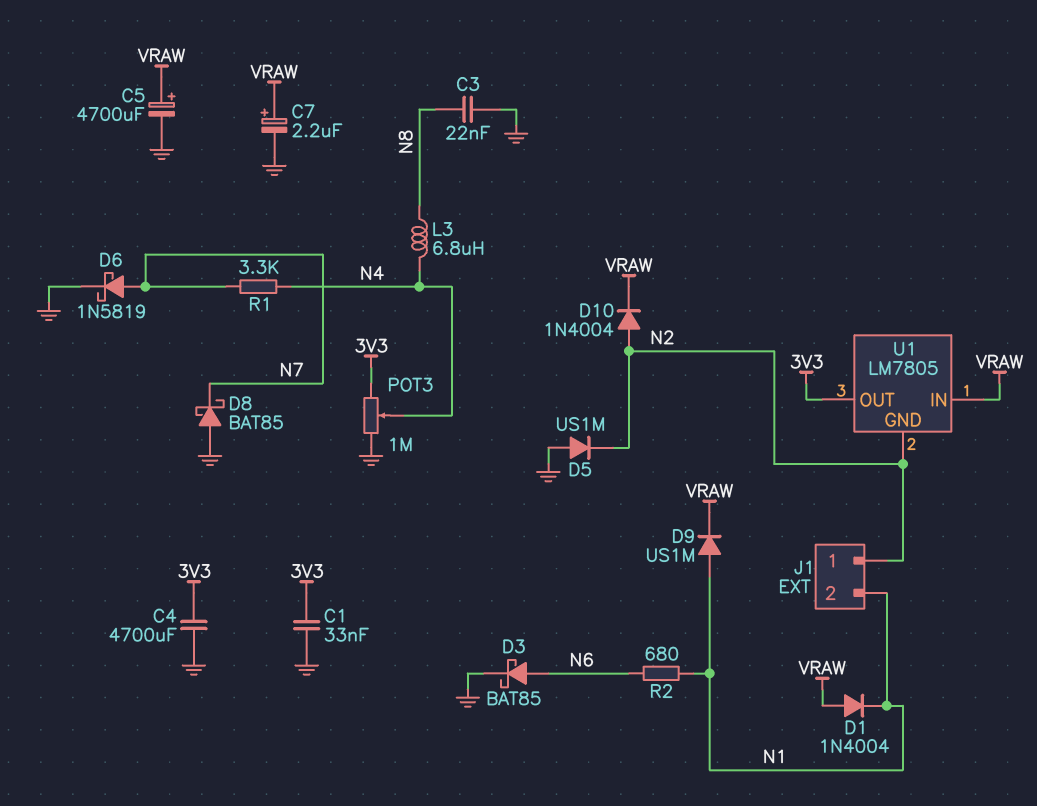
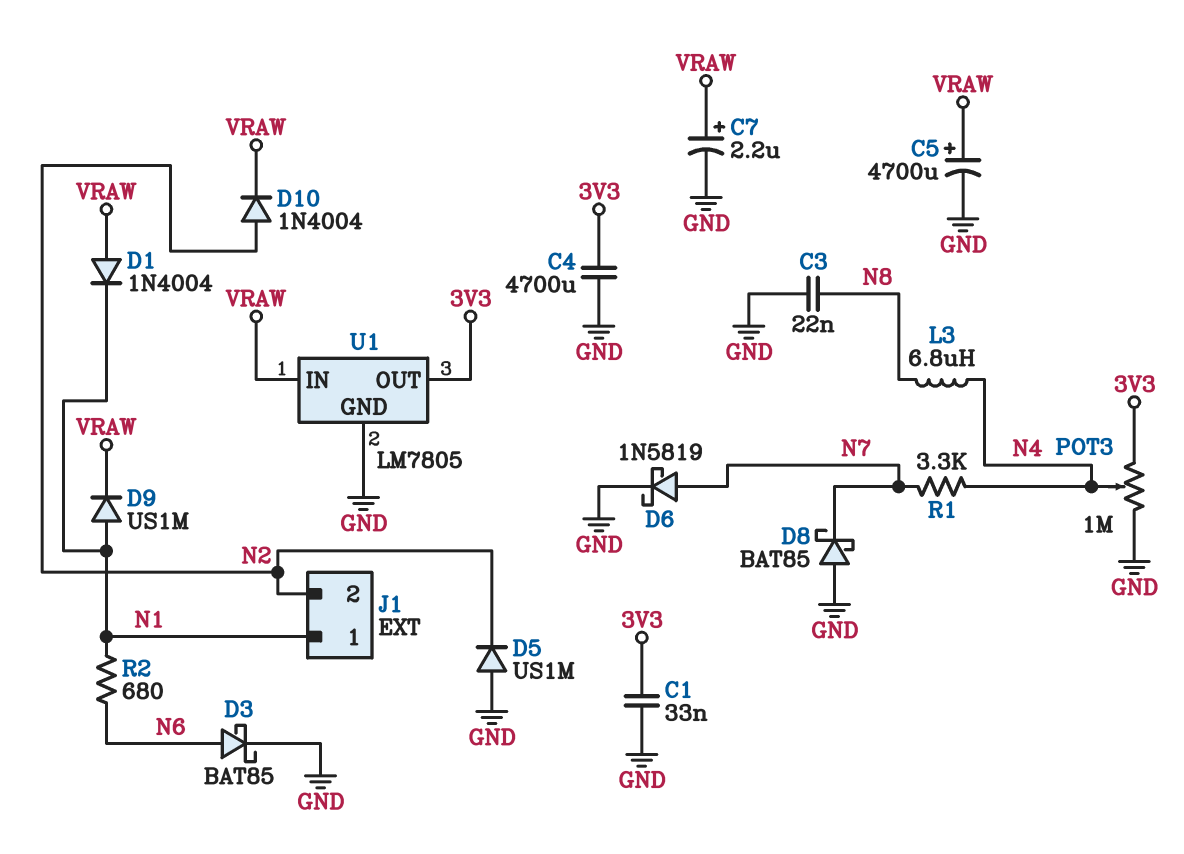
J1 pin 1: N2 -> N1
J1 pin 2: N1 -> N2
U1 pin GND: N2 -> GND

